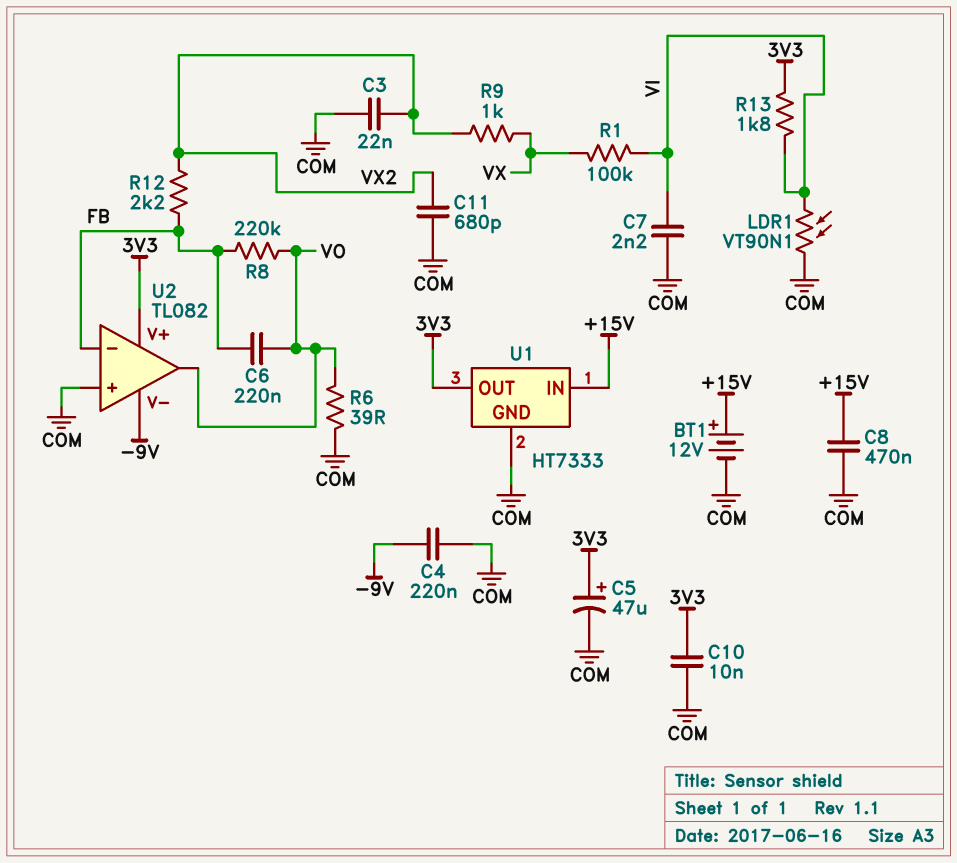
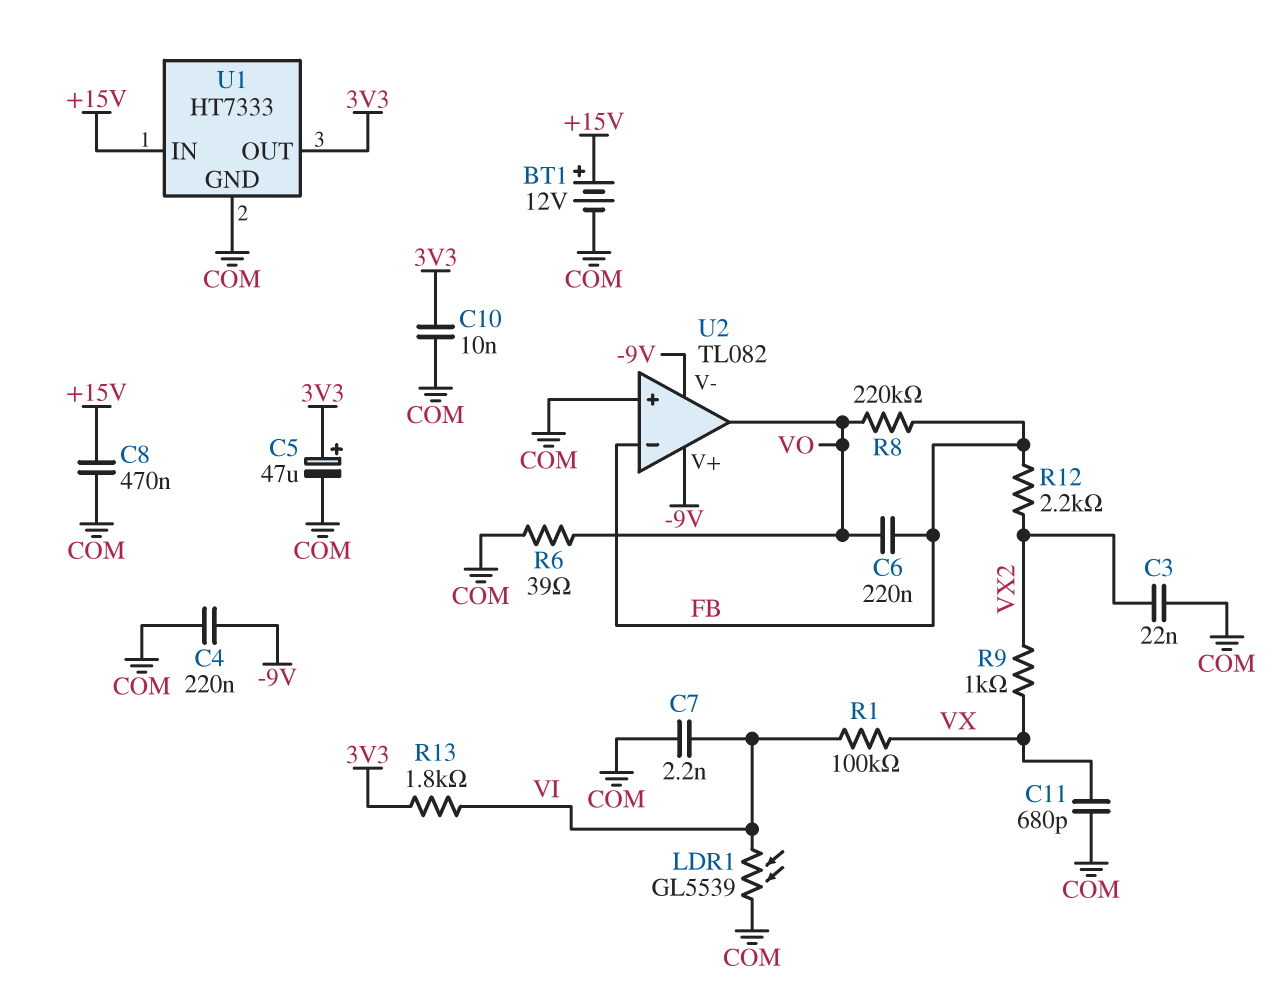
C11: 680pF (COM, VX2) -> 680pF (COM, VX)
LDR1: VT90N1 (COM, VI) -> GL5539 (COM, VI)
U2 pin V+: 3V3 -> -9V

